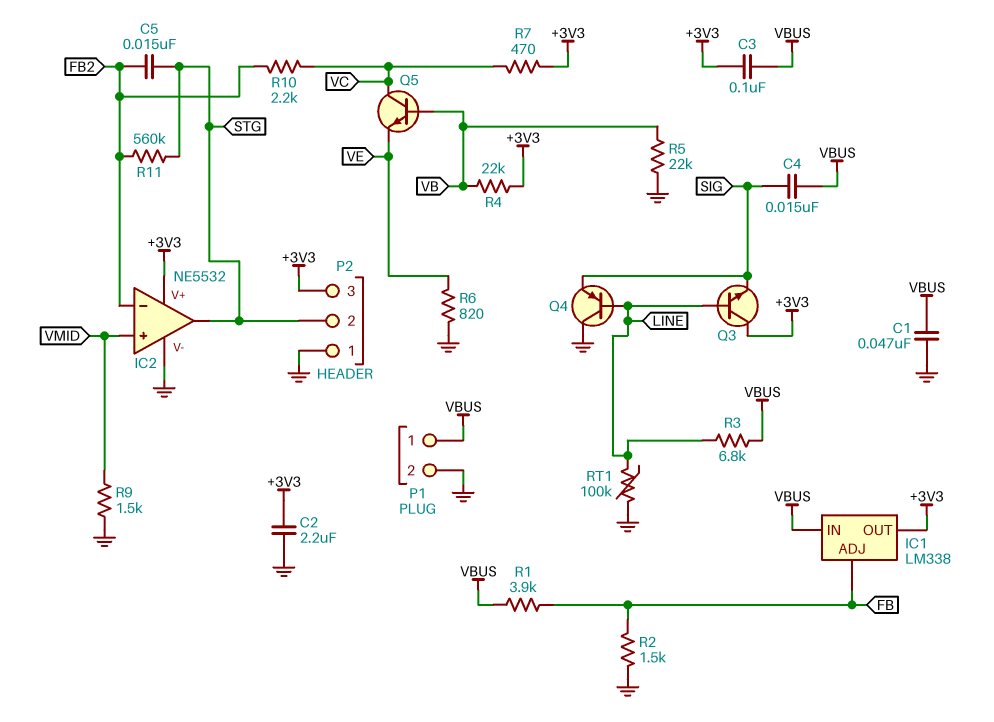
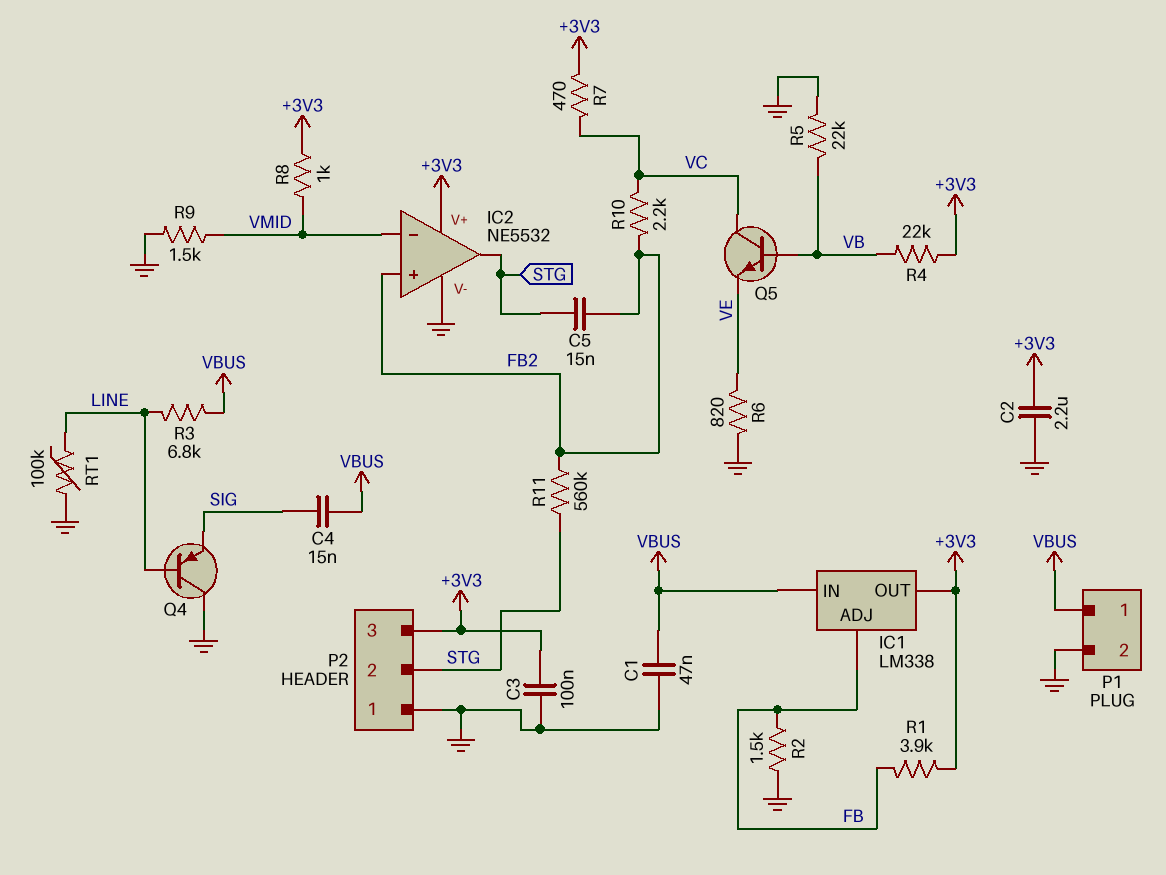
C3: 100nF (+3V3, VBUS) -> 100nF (+3V3, GND)
IC2 pin in+: VMID -> FB2
IC2 pin in-: FB2 -> VMID
Q3: NPN (B LINE, C +3V3, E SIG) -> none
R1: 3.9k (FB, VBUS) -> 3.9k (+3V3, FB)
R8: none -> 1k (+3V3, VMID)

